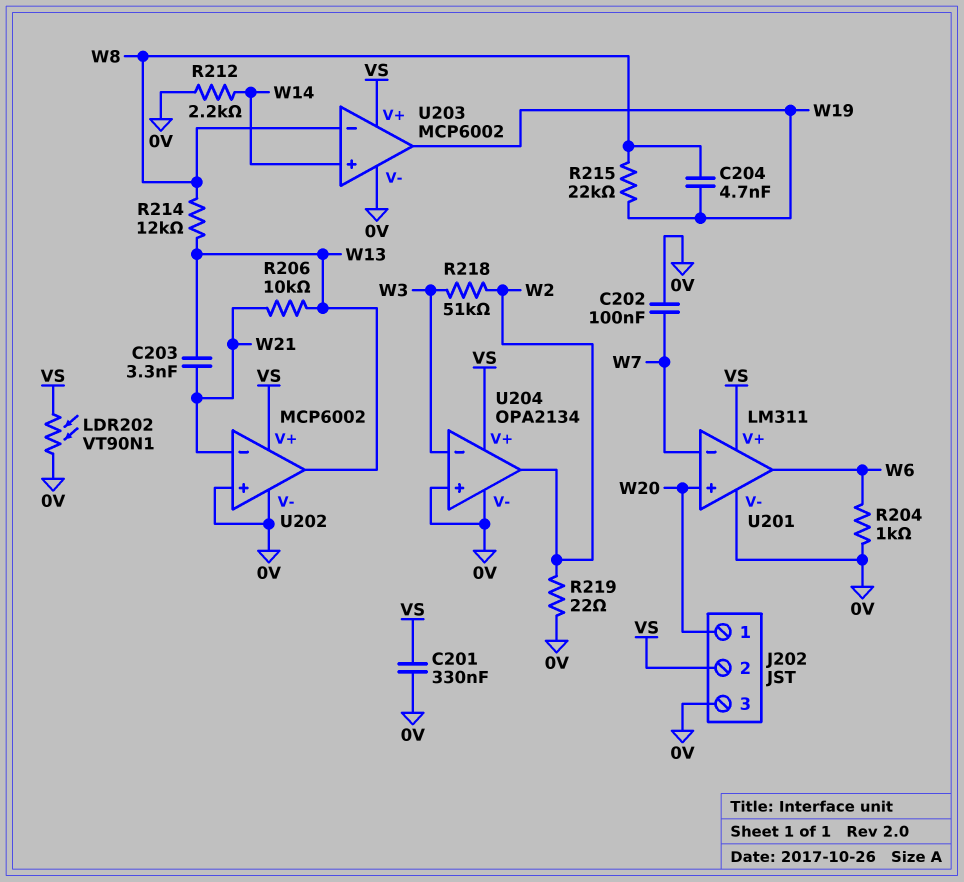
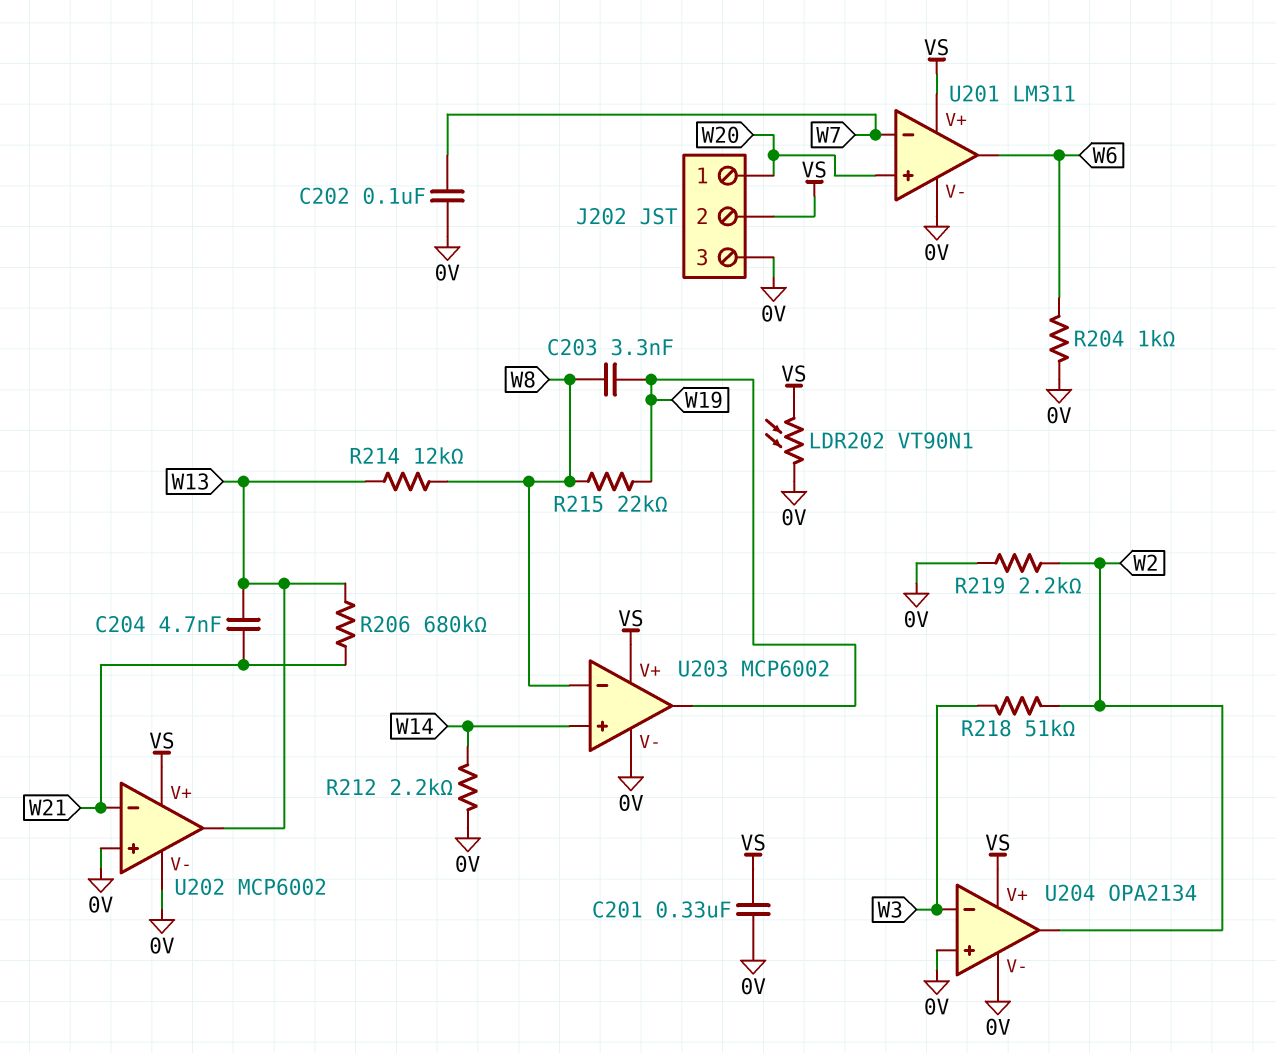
C203: 3.3nF (W13, W21) -> 3.3nF (W8, W19)
C204: 4.7nF (W8, W19) -> 4.7nF (W13, W21)
R206: 10k (W13, W21) -> 680k (W13, W21)
R219: 22 (0V, W2) -> 2.2k (0V, W2)

